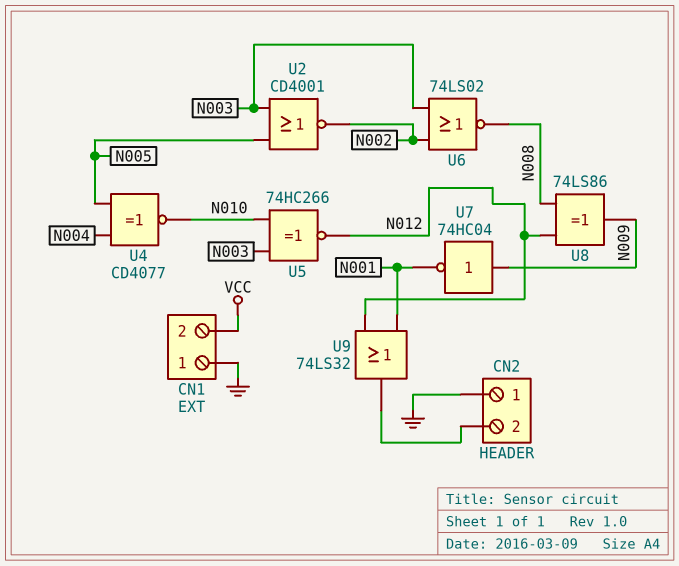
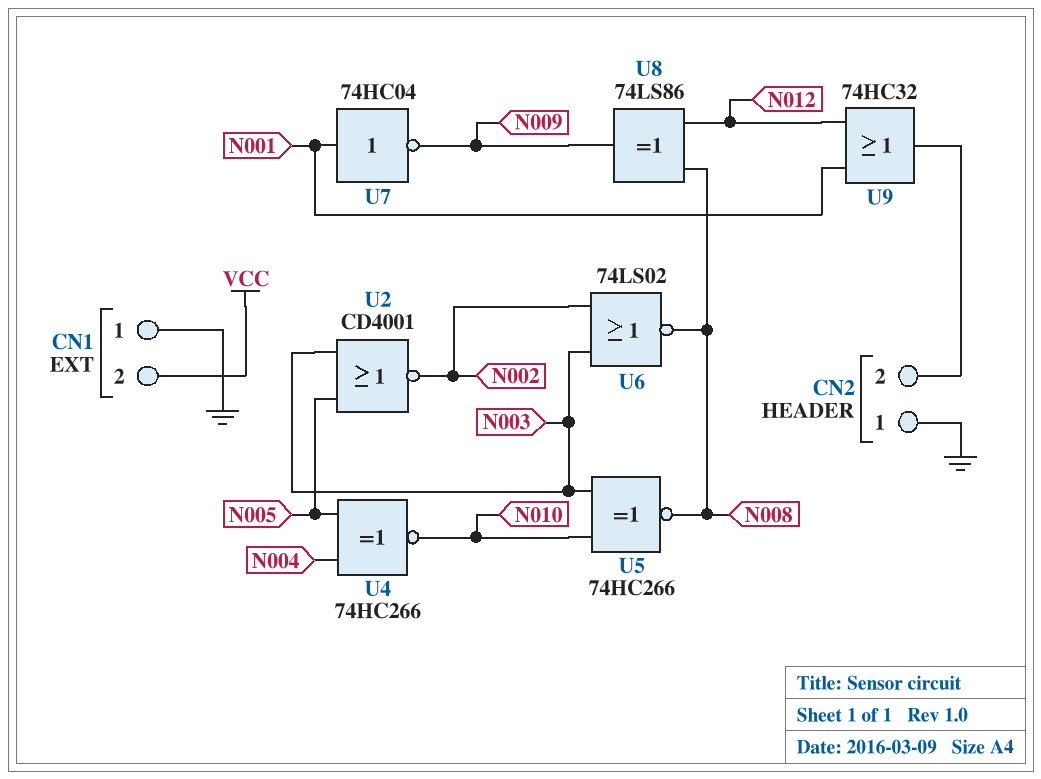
U4: XNOR CD4077 (in N004, in N005, out N010) -> XNOR 74HC266 (in N004, in N005, out N010)
U5: XNOR 74HC266 (in N003, in N010, out N012) -> XNOR 74HC266 (in N003, in N010, out N008)
U7: NOT 74HC04 (in N009, out N001) -> NOT 74HC04 (in N001, out N009)
U9: OR 74LS32 (in N001, in N012, out CN2/2) -> OR 74HC32 (in N001, in N012, out CN2/2)

